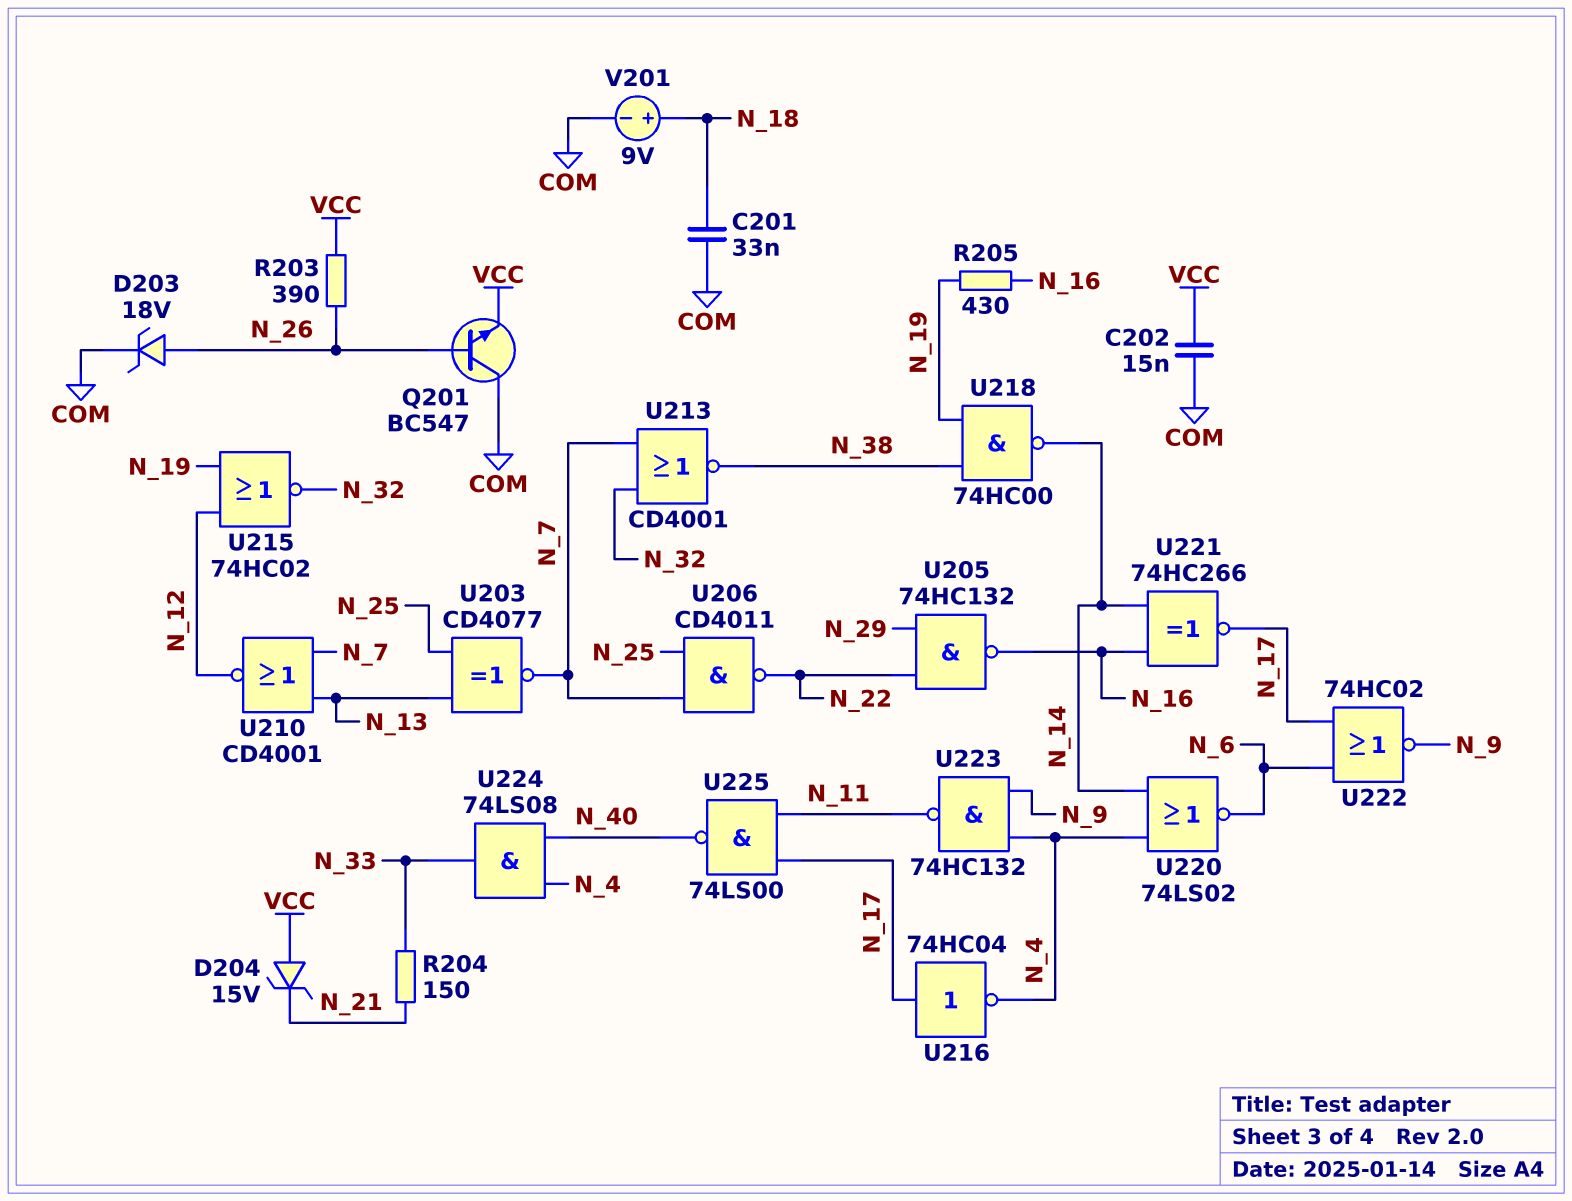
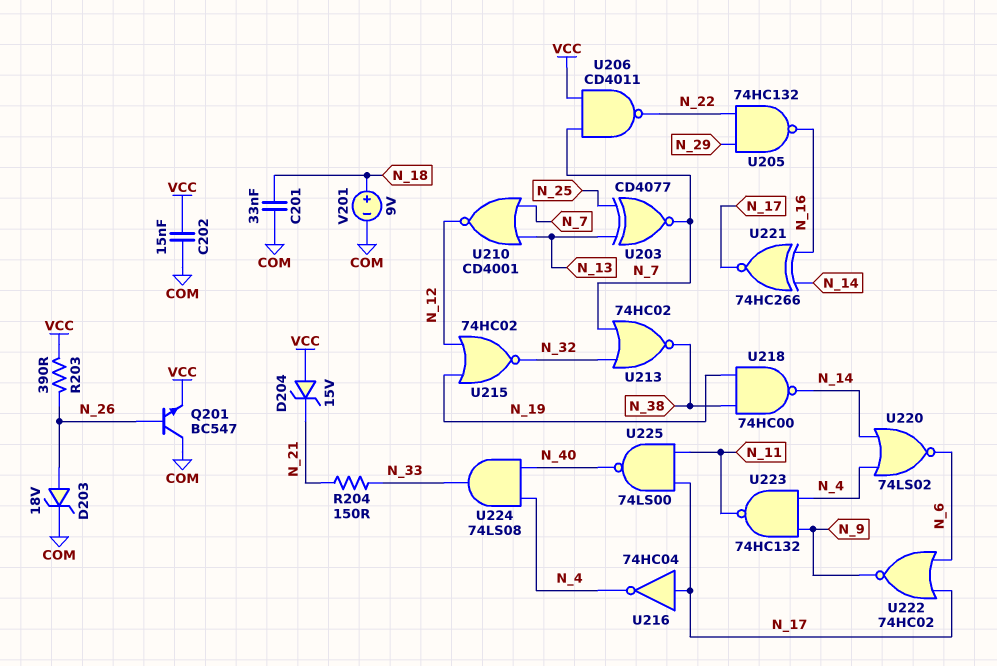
R205: 430 (N_16, N_19) -> none
U206: NAND CD4011 (in N_7, in N_25, out N_22) -> NAND CD4011 (in N_7, in VCC, out N_22)
U213: NOR CD4001 (in N_7, in N_32, out N_38) -> NOR 74HC02 (in N_7, in N_32, out N_38)

